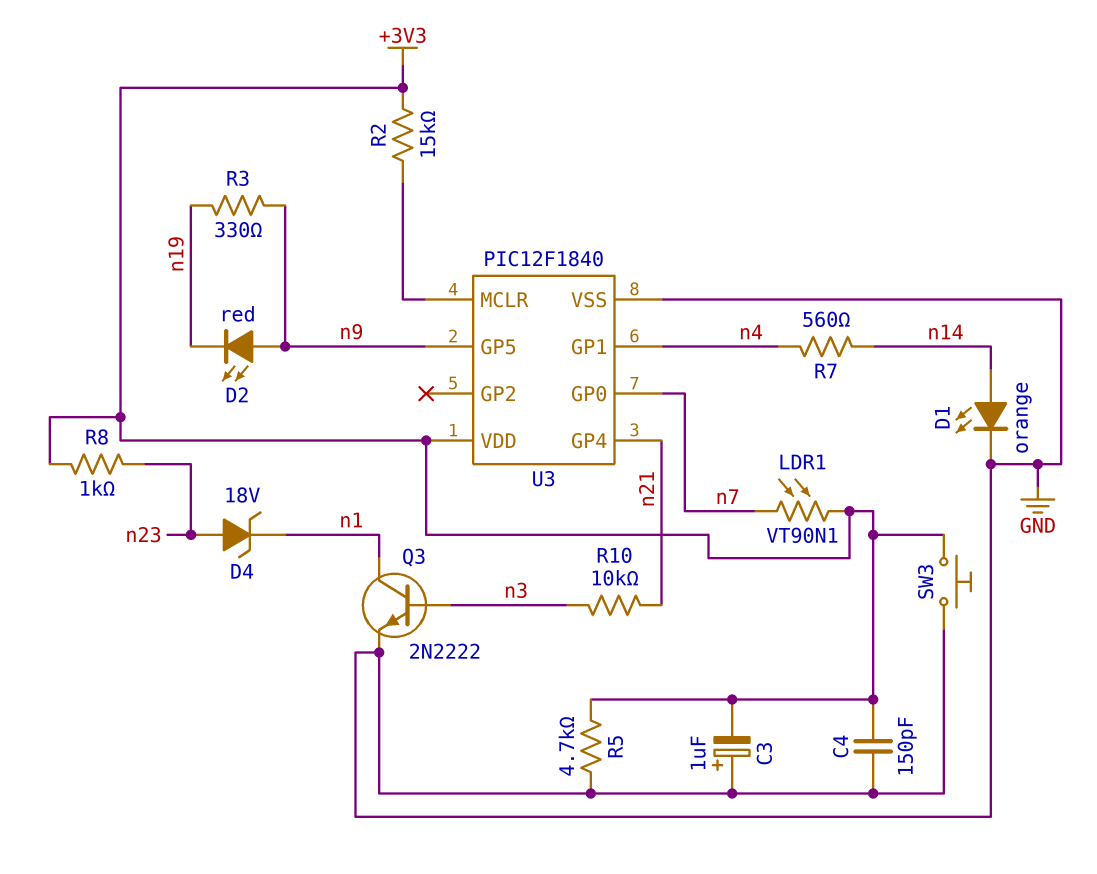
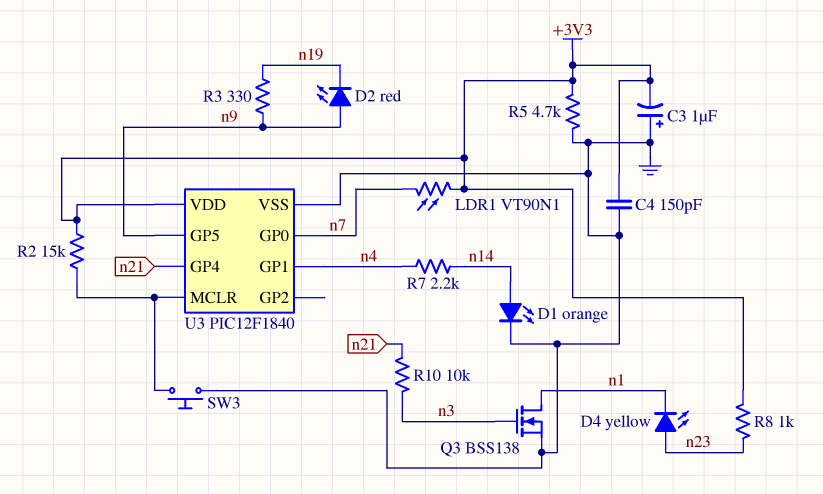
D4: zener 18V (A n23, K n1) -> LED yellow (A n23, K n1)
Q3: NPN 2N2222 (B n3, C n1, E GND) -> NMOS BSS138 (G n3, D n1, S GND)
R7: 560 (n4, n14) -> 2.2k (n4, n14)
SW3: button (+3V3, GND) -> button (GND, U3/MCLR)

